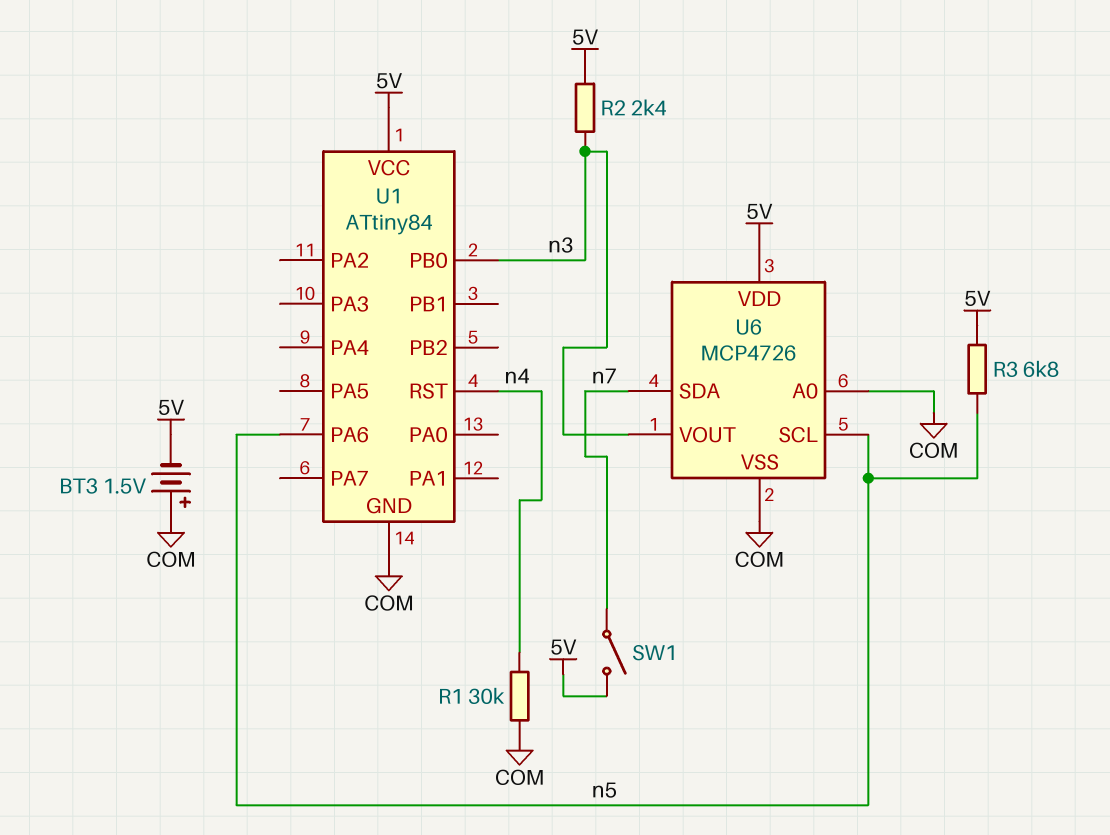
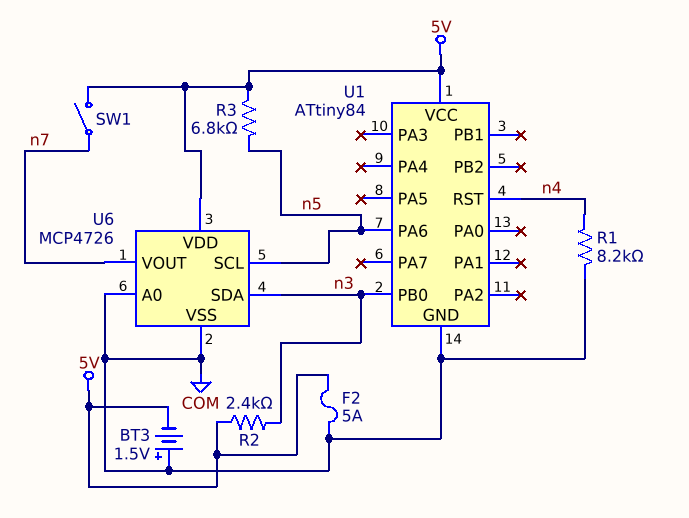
F2: none -> 5A (5V, COM)
R1: 30k (COM, n4) -> 8.2k (COM, n4)
U6 pin SDA: n7 -> n3
U6 pin VOUT: n3 -> n7

